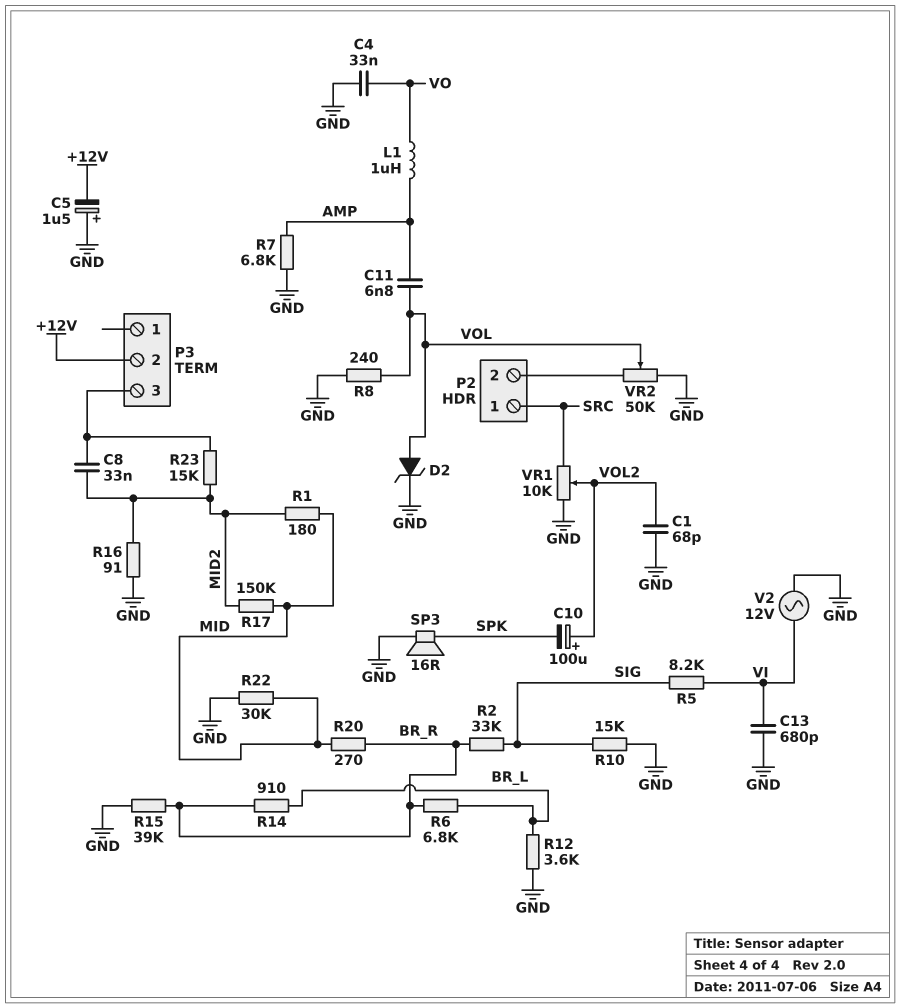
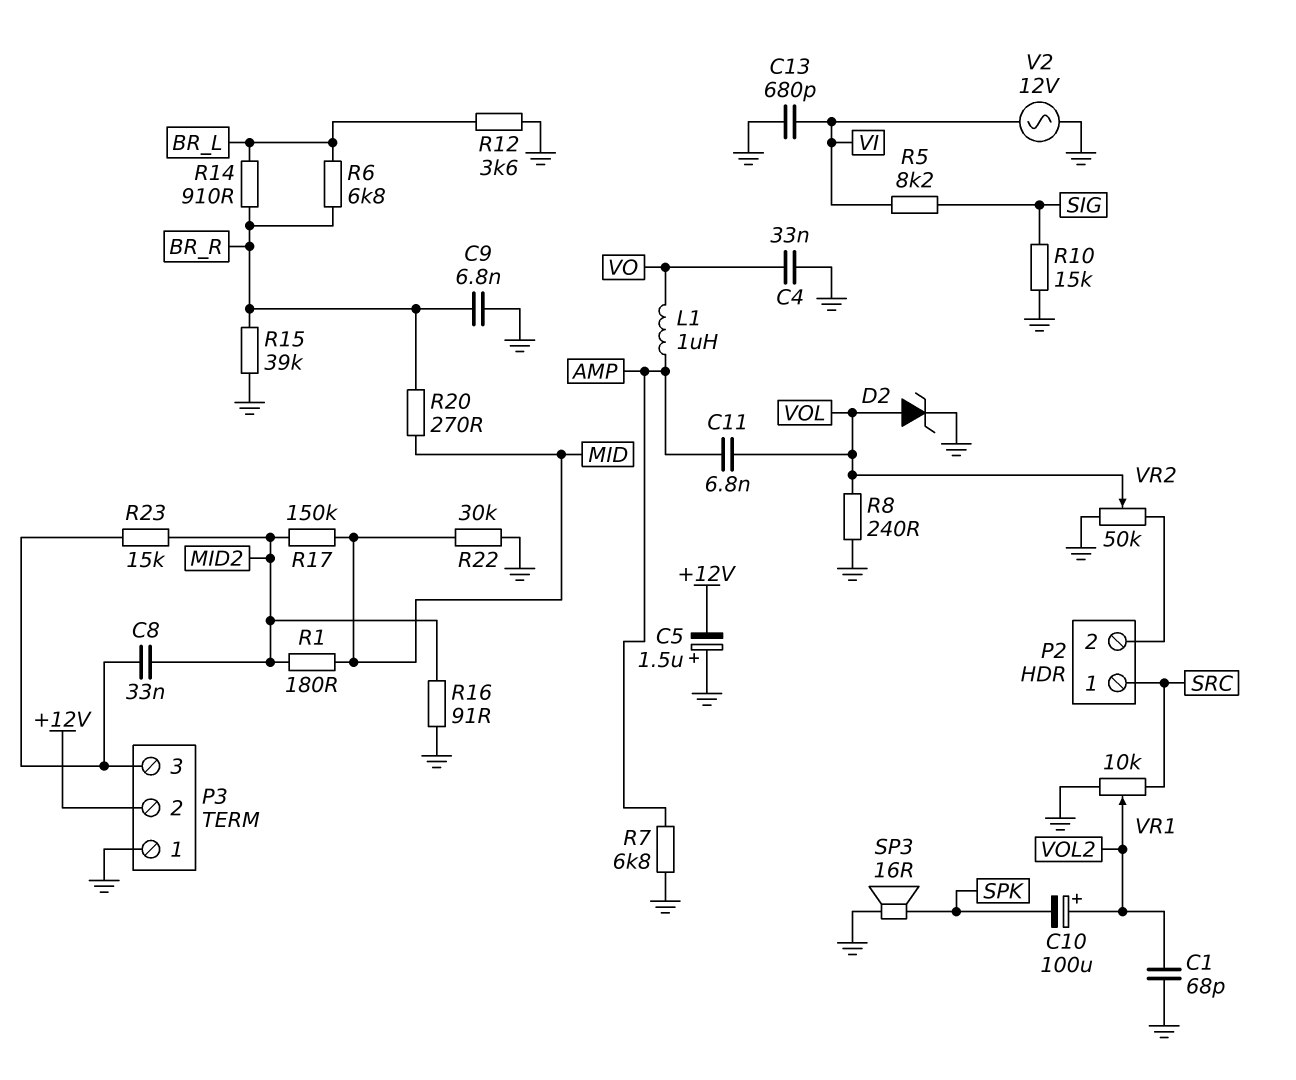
C9: none -> 6.8nF (BR_R, GND)
P3 pin 1: none -> GND
R2: 33k (BR_R, SIG) -> none

